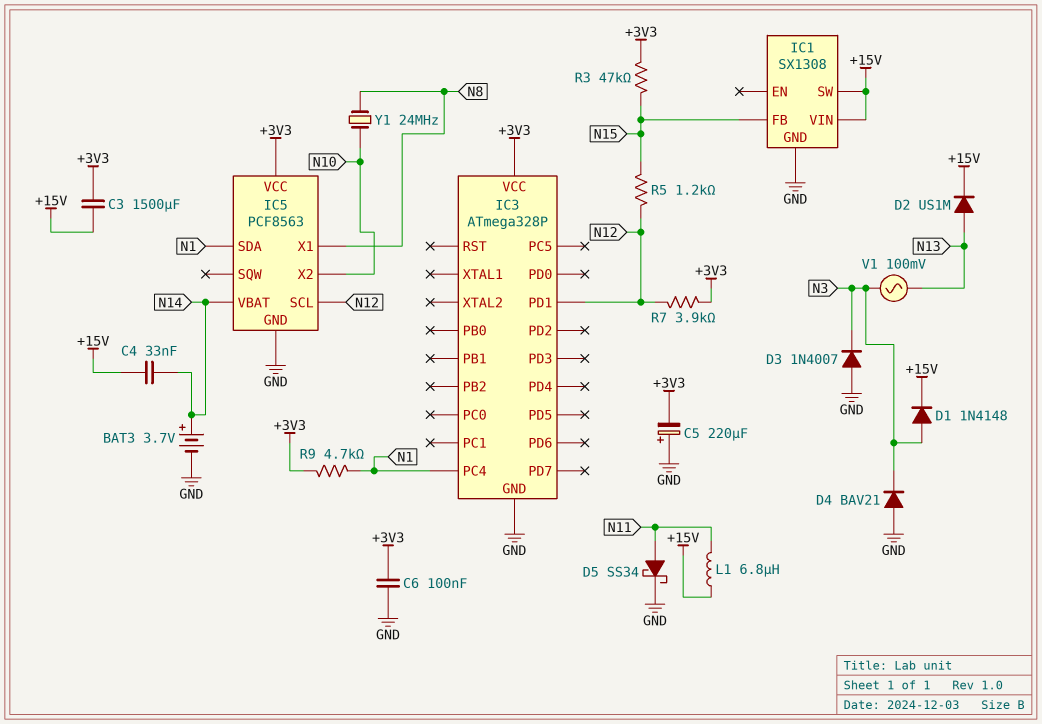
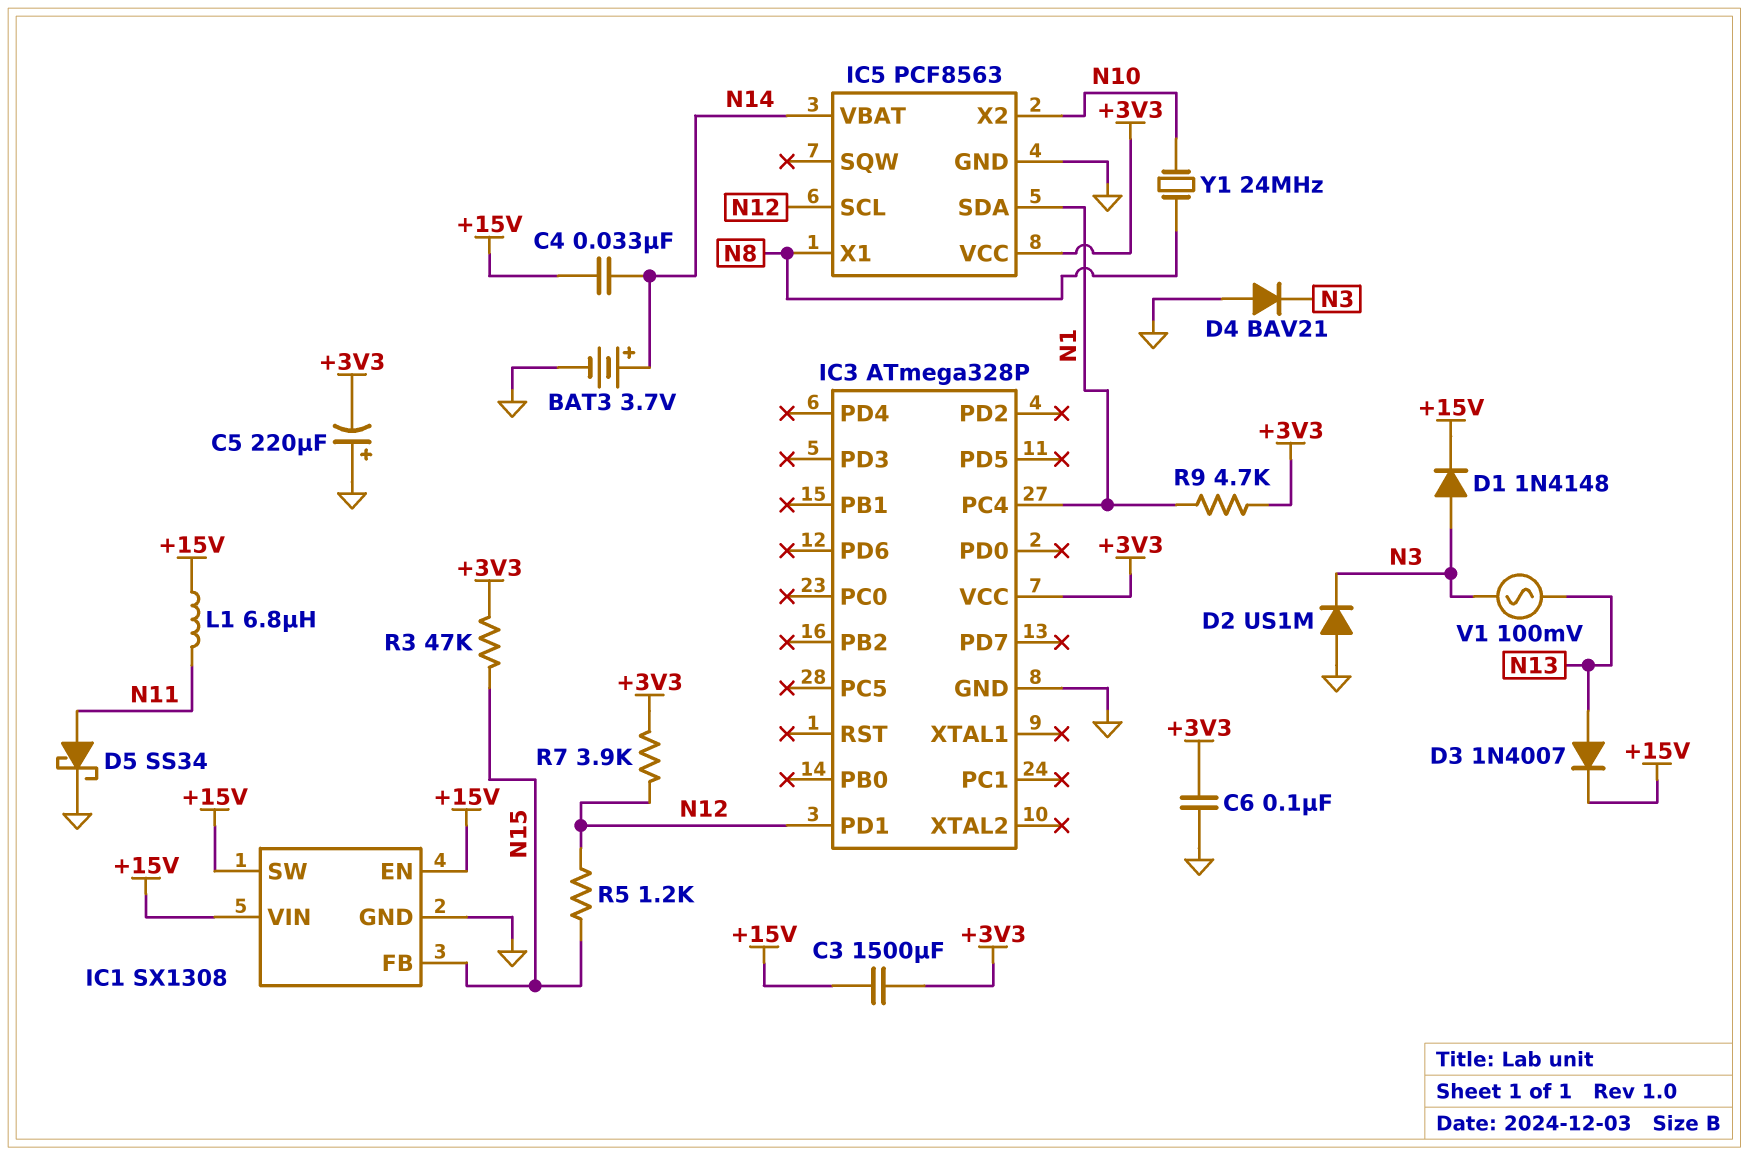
D2: diode US1M (A N13, K +15V) -> diode US1M (A GND, K N3)
D3: diode 1N4007 (A GND, K N3) -> diode 1N4007 (A N13, K +15V)
IC1 pin EN: none -> +15V

